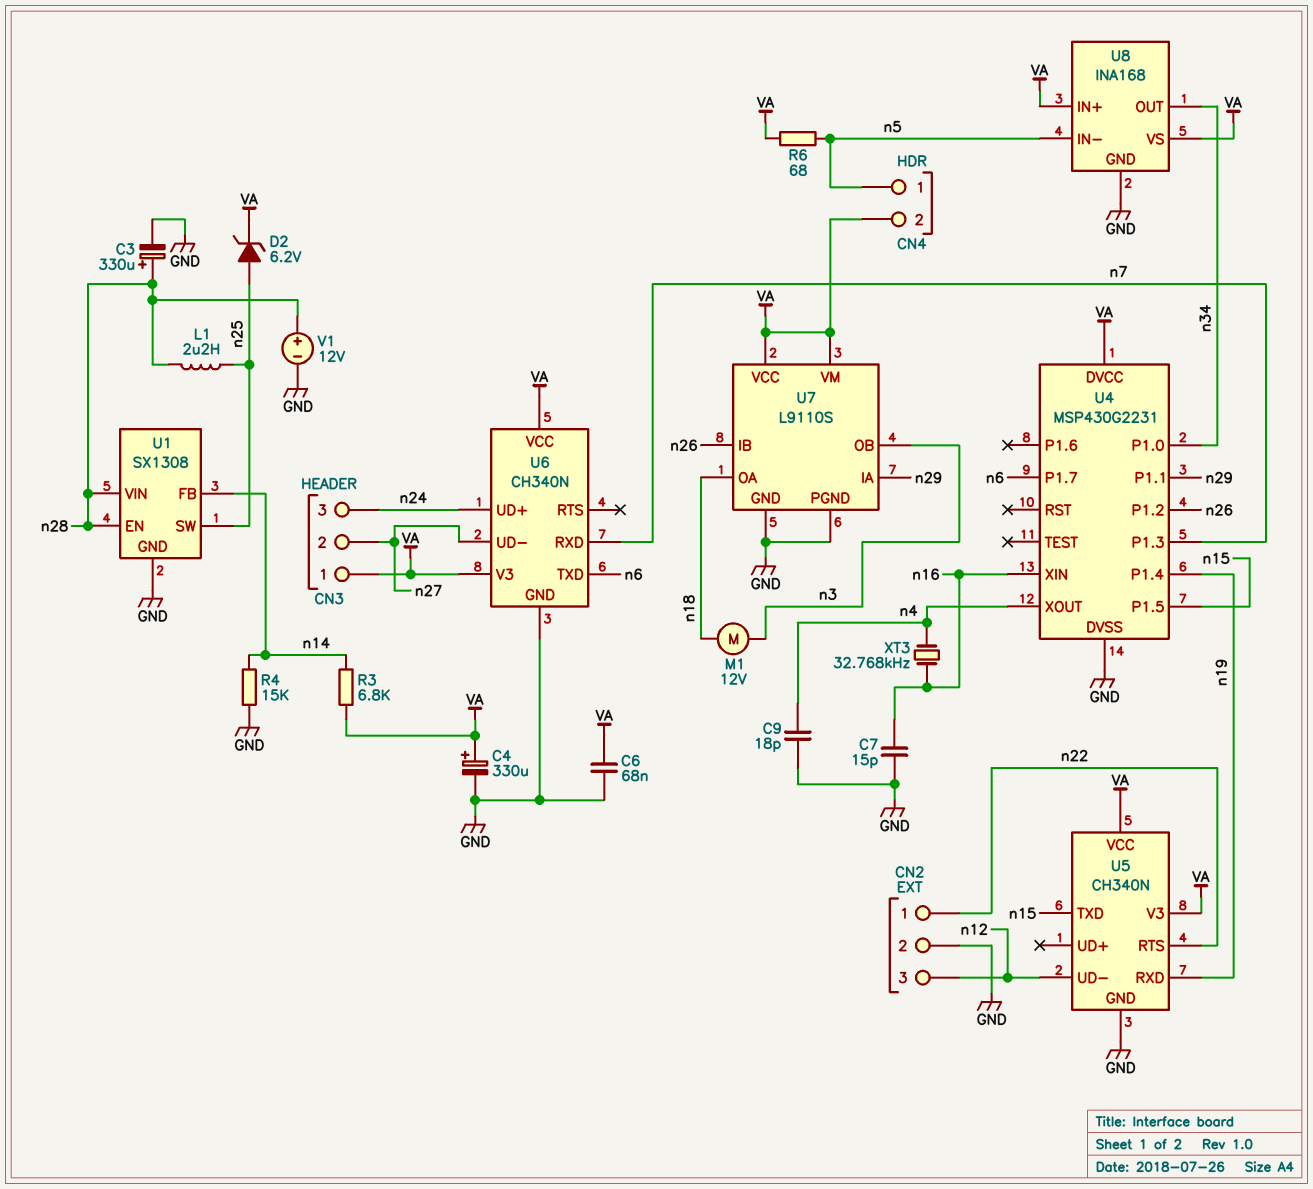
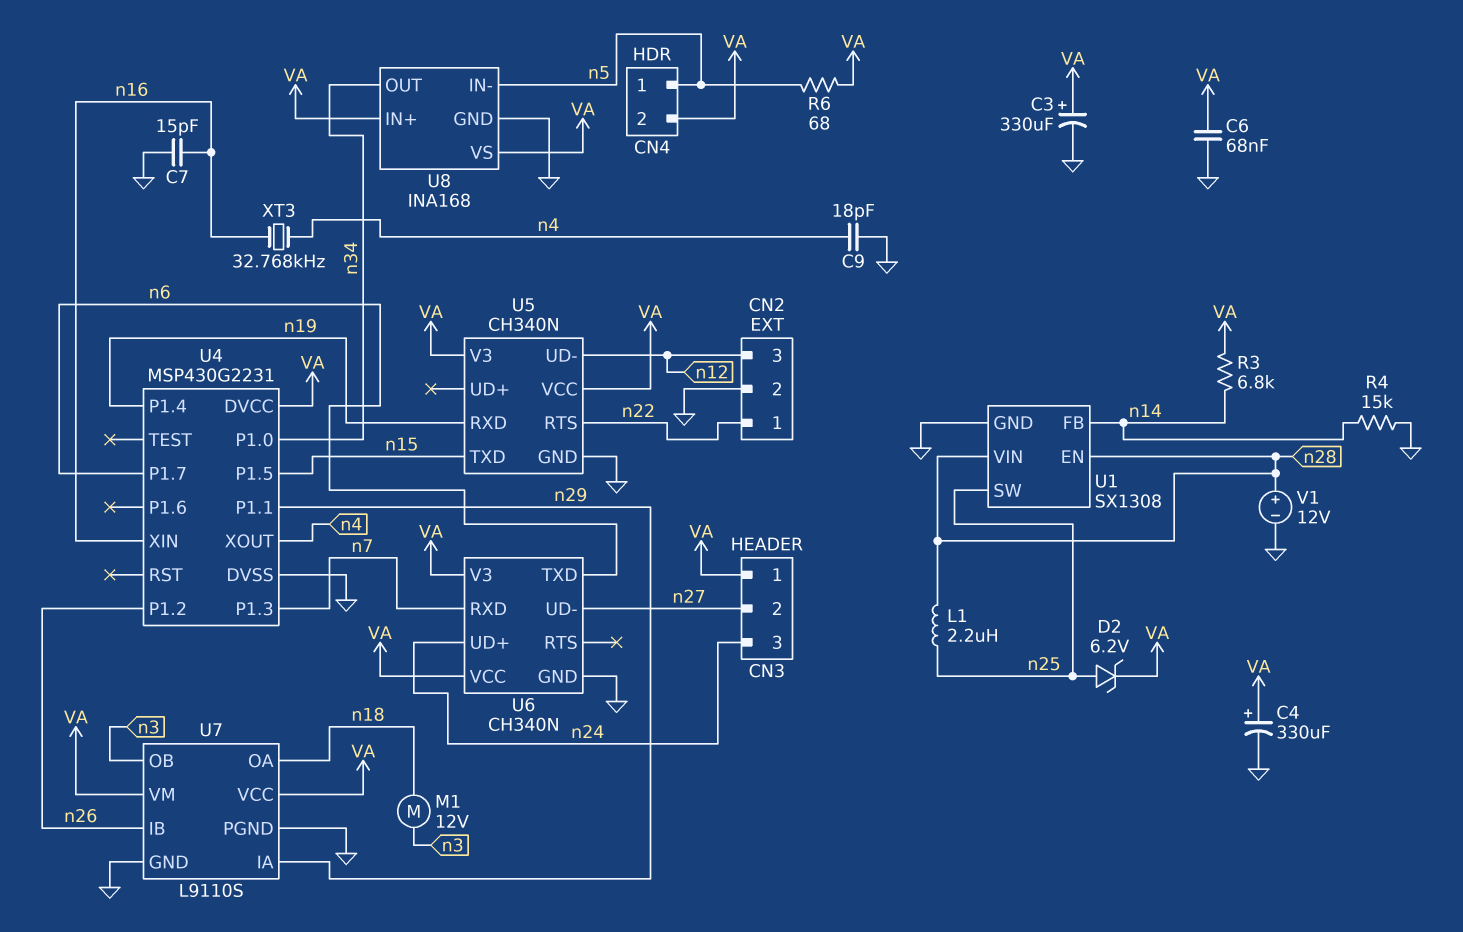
C3: 330uF (plus n28, minus GND) -> 330uF (plus VA, minus GND)

